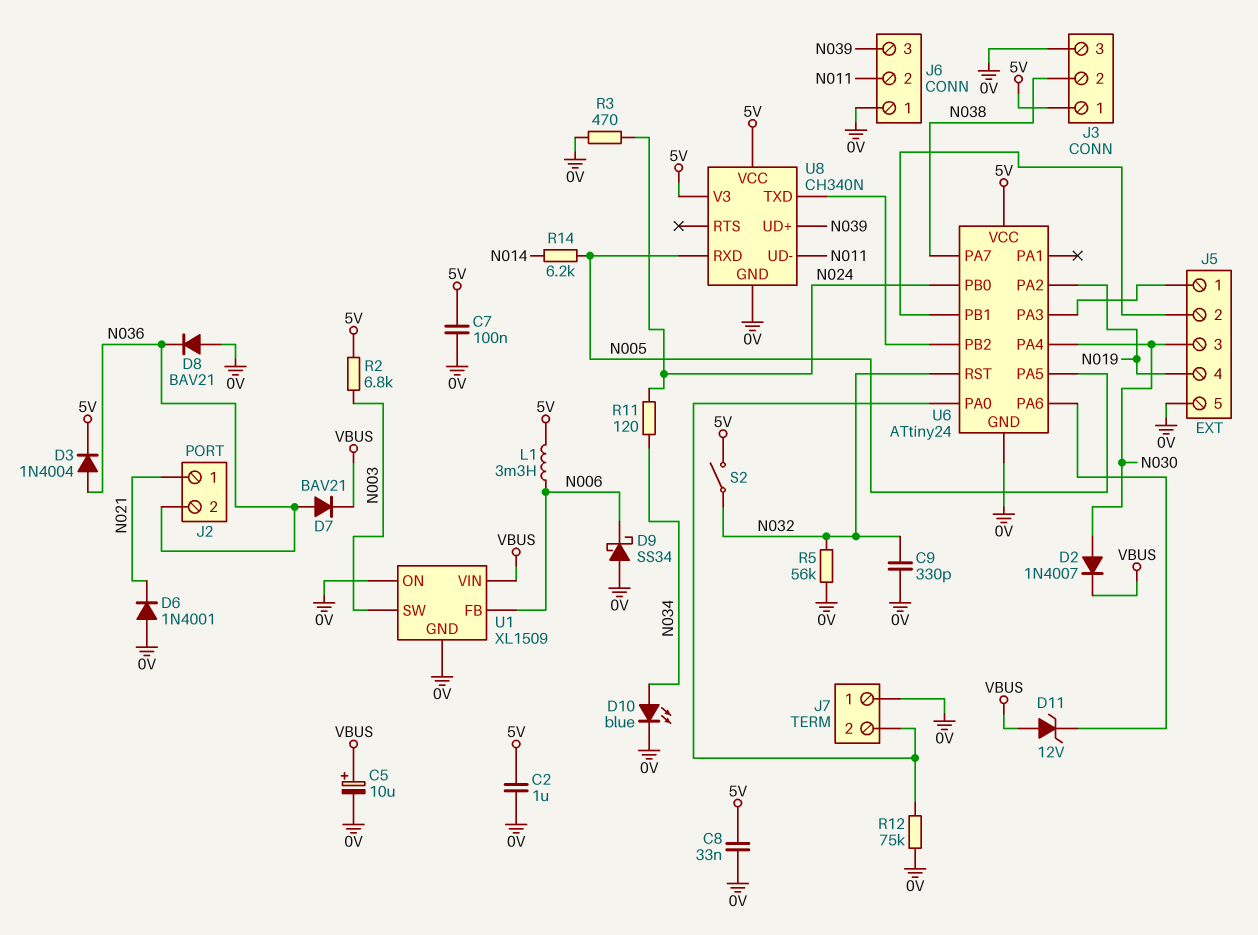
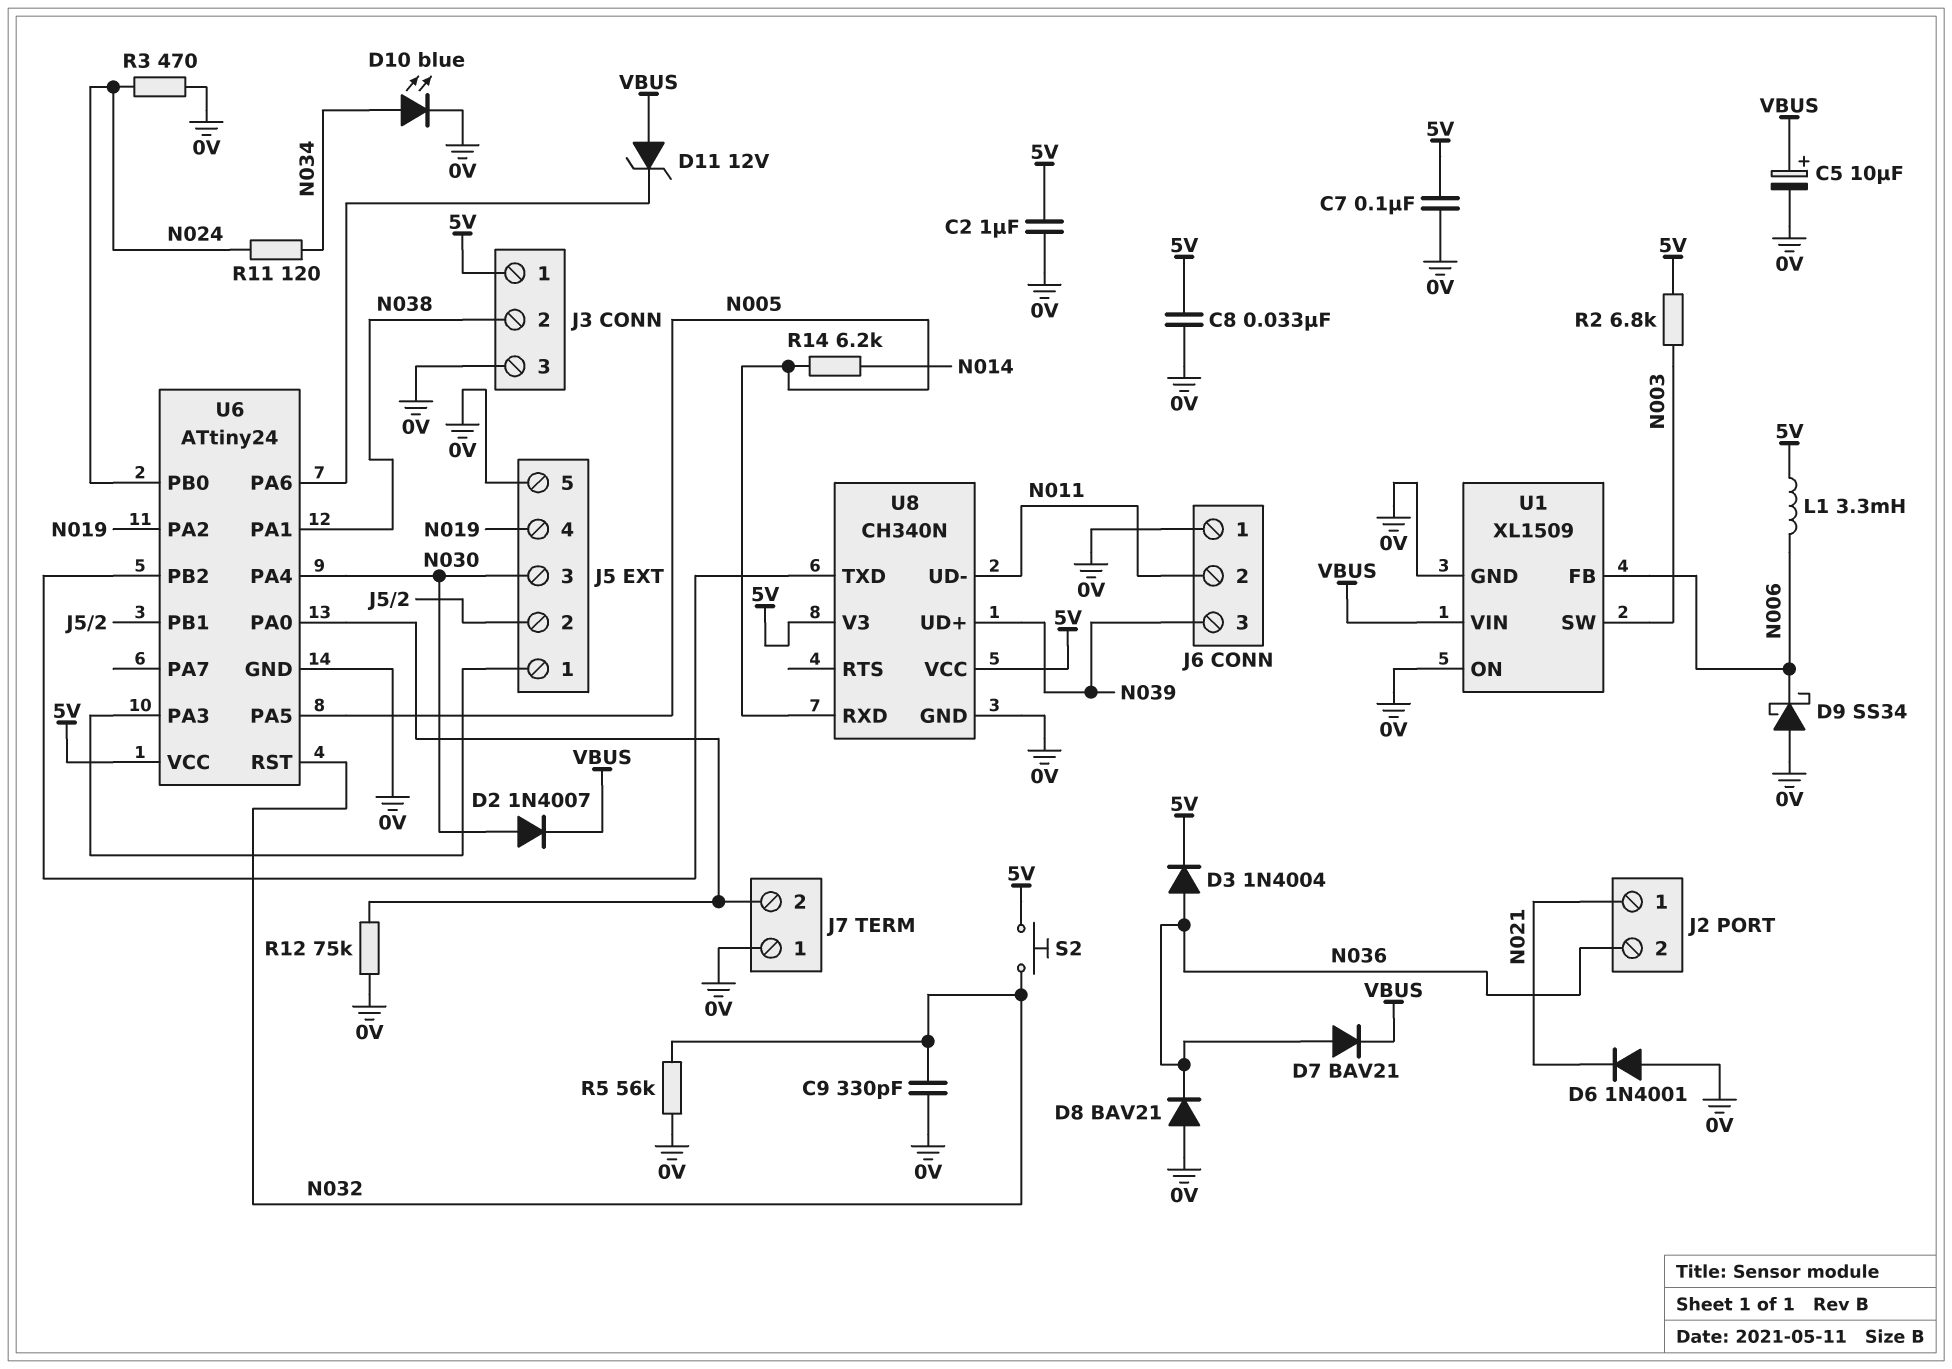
S2: switch (5V, N032) -> button (5V, N032)
U6 pin PA1: none -> N038
U6 pin PA7: N038 -> none

